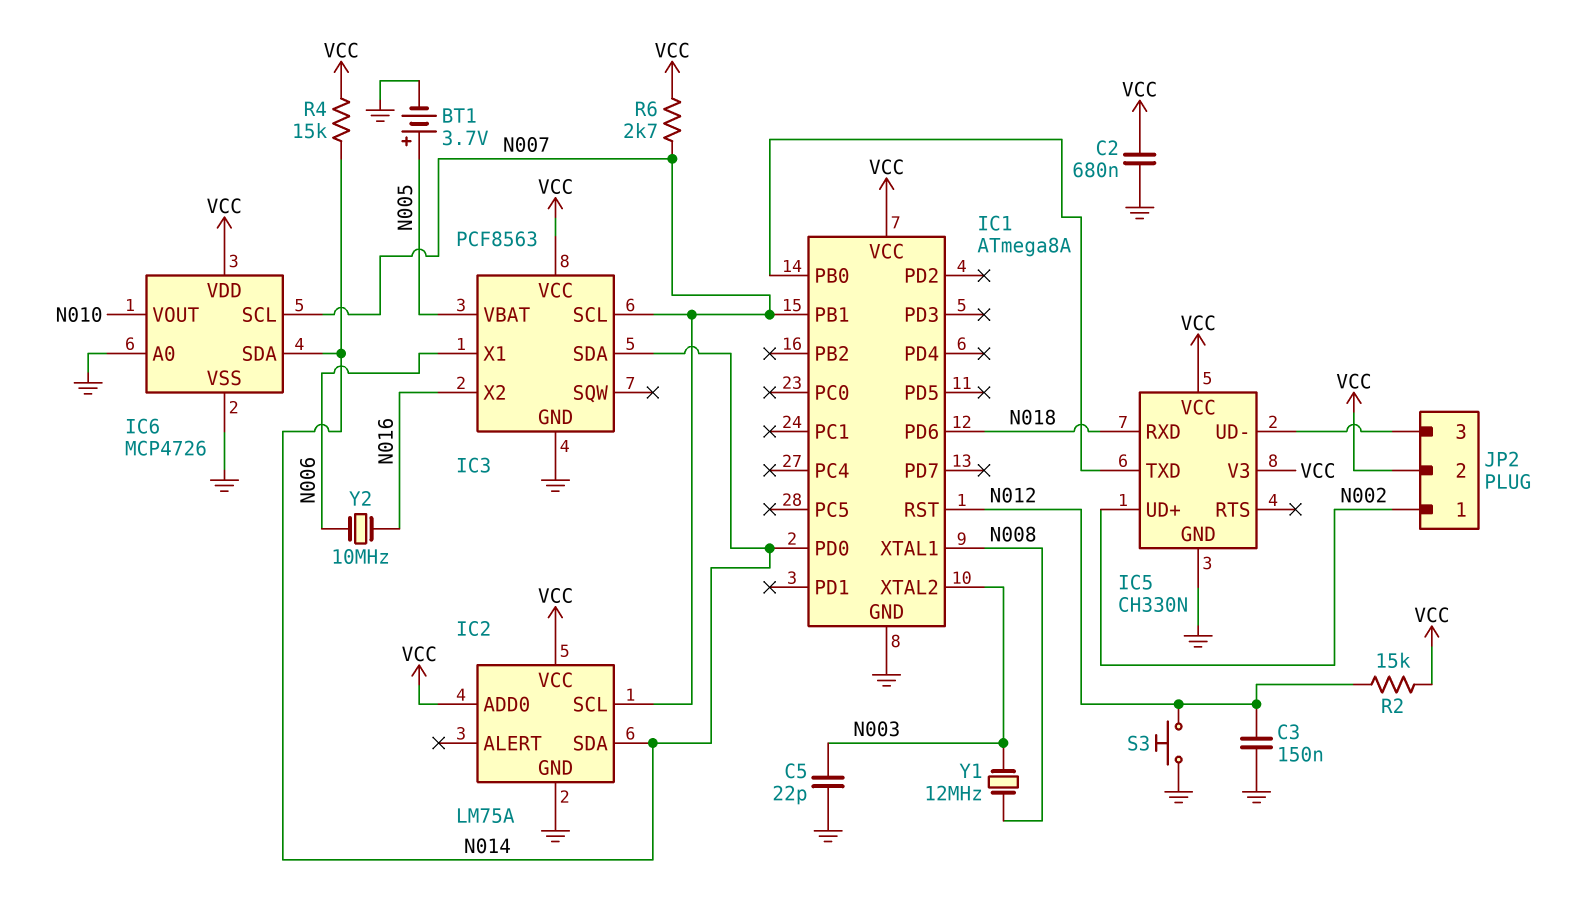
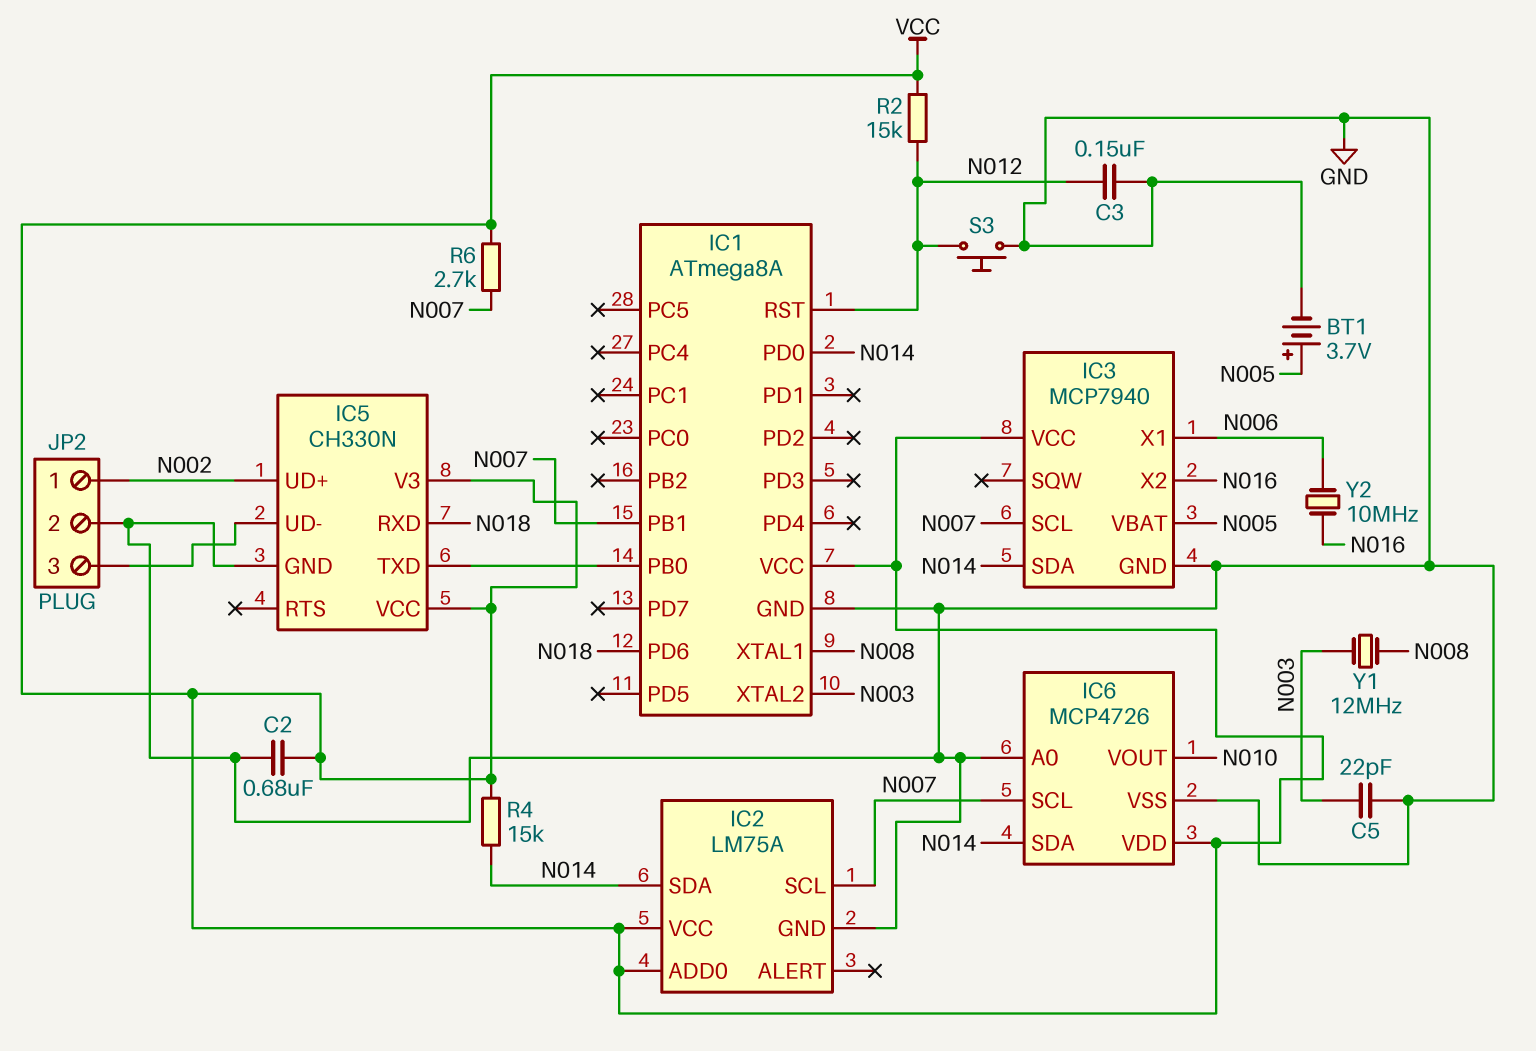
IC3: PCF8563 -> MCP7940
JP2 pin 2: VCC -> GND

